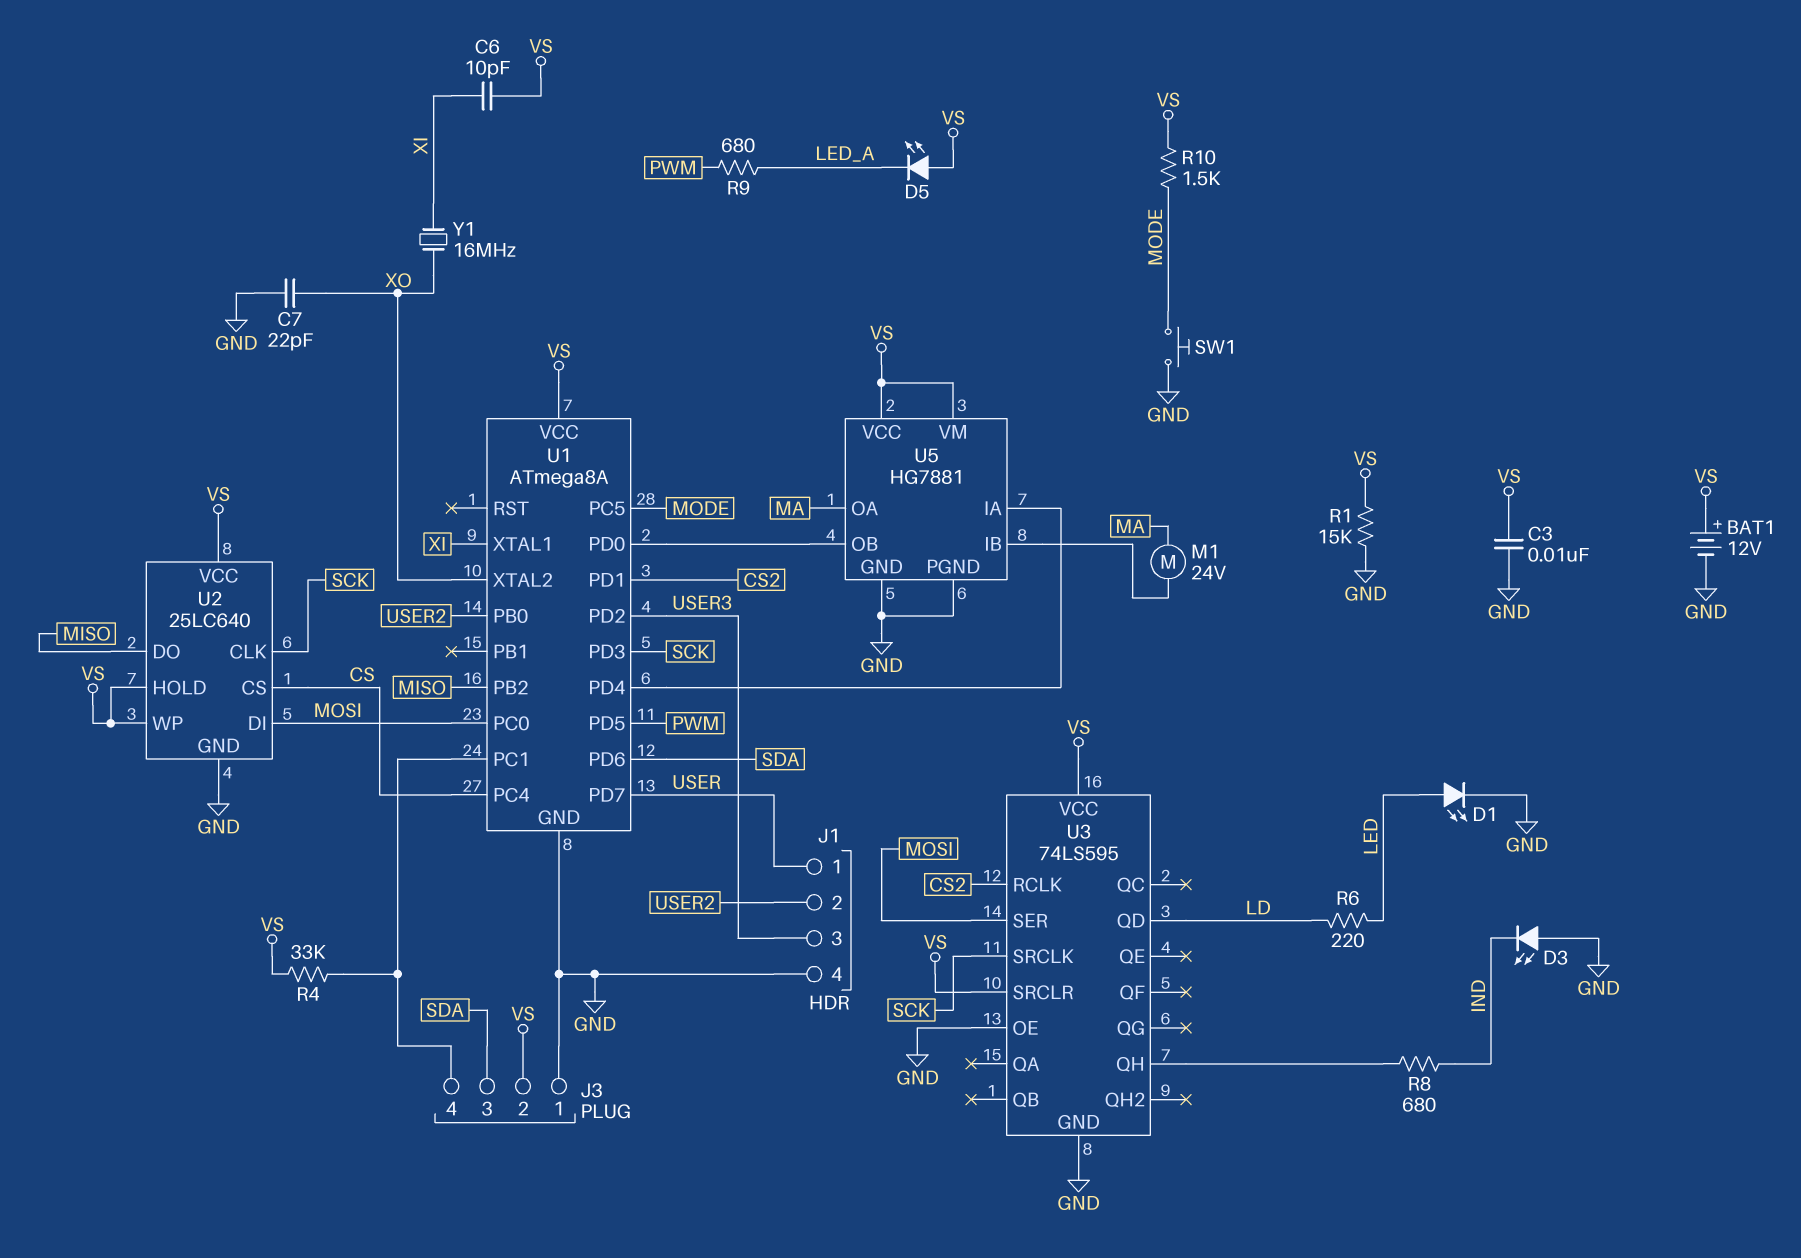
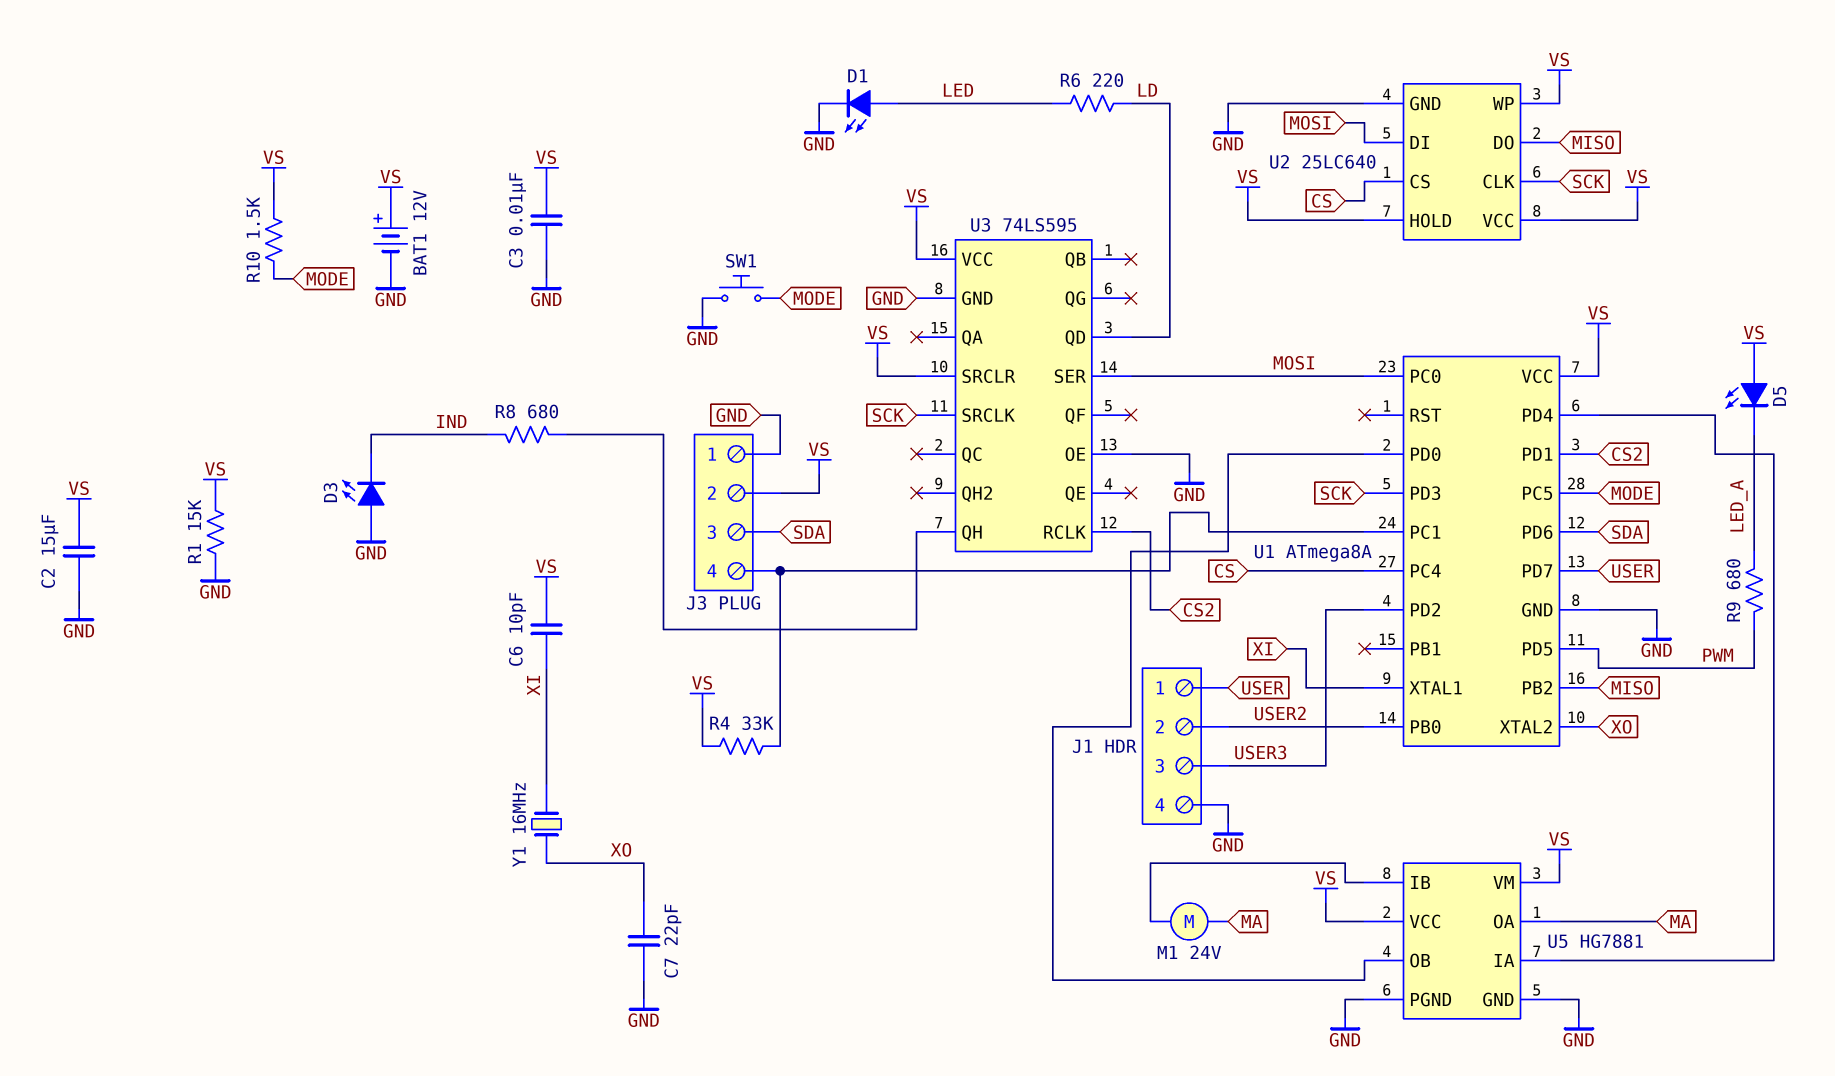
C2: none -> 15uF (GND, VS)

